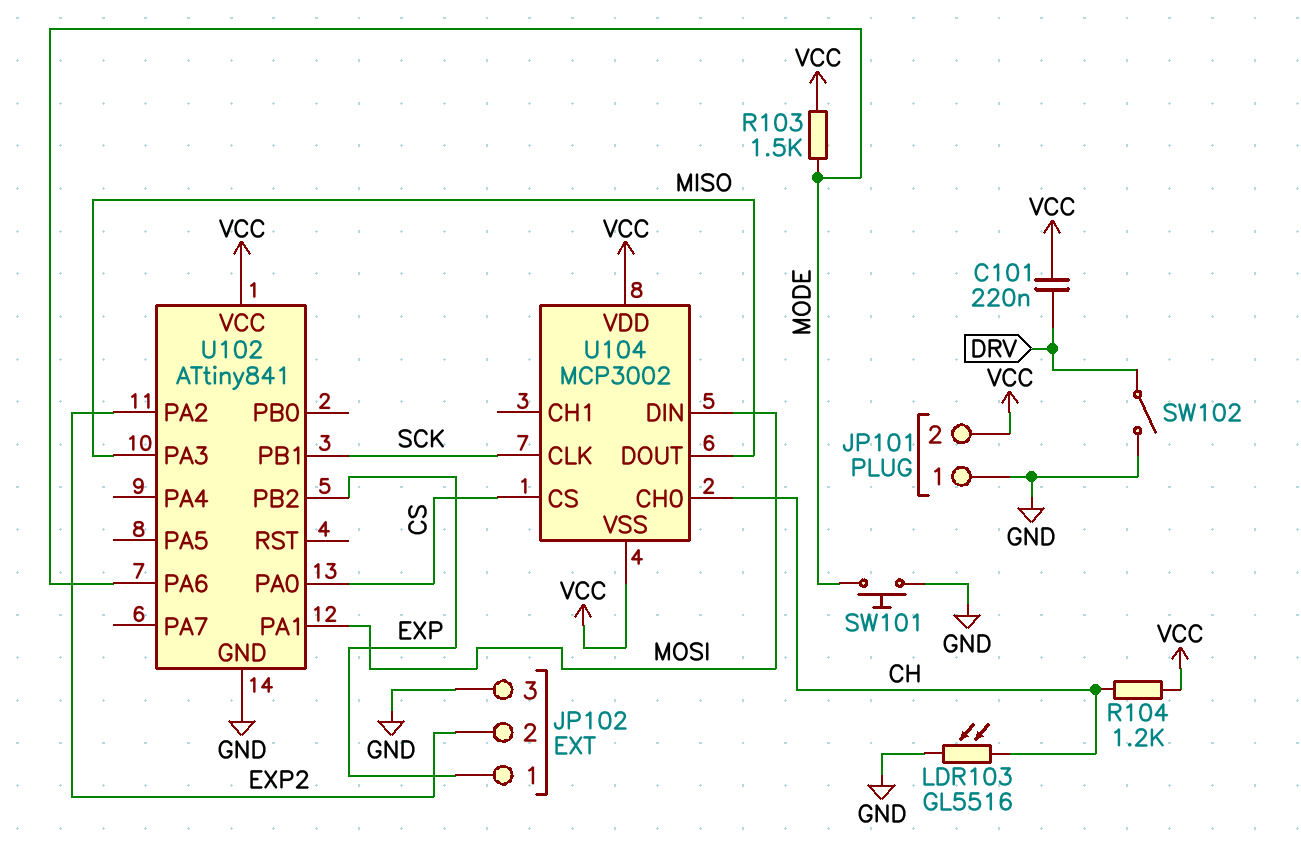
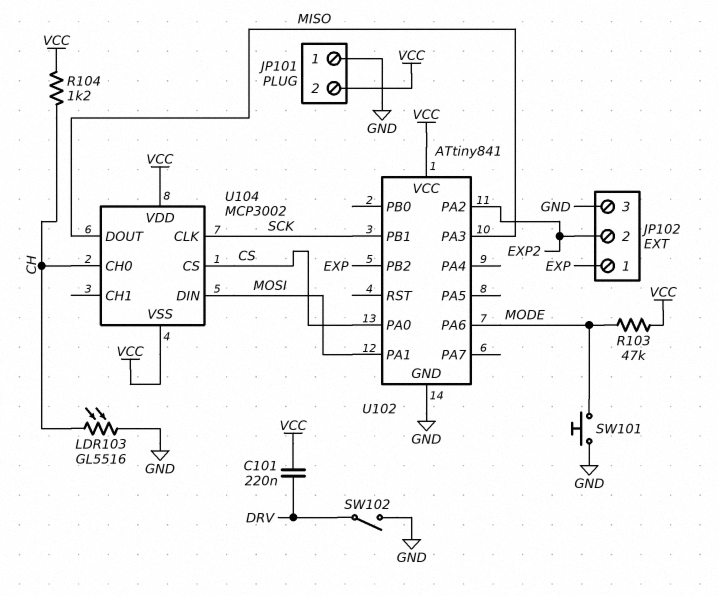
R103: 1.5k (MODE, VCC) -> 47k (MODE, VCC)

